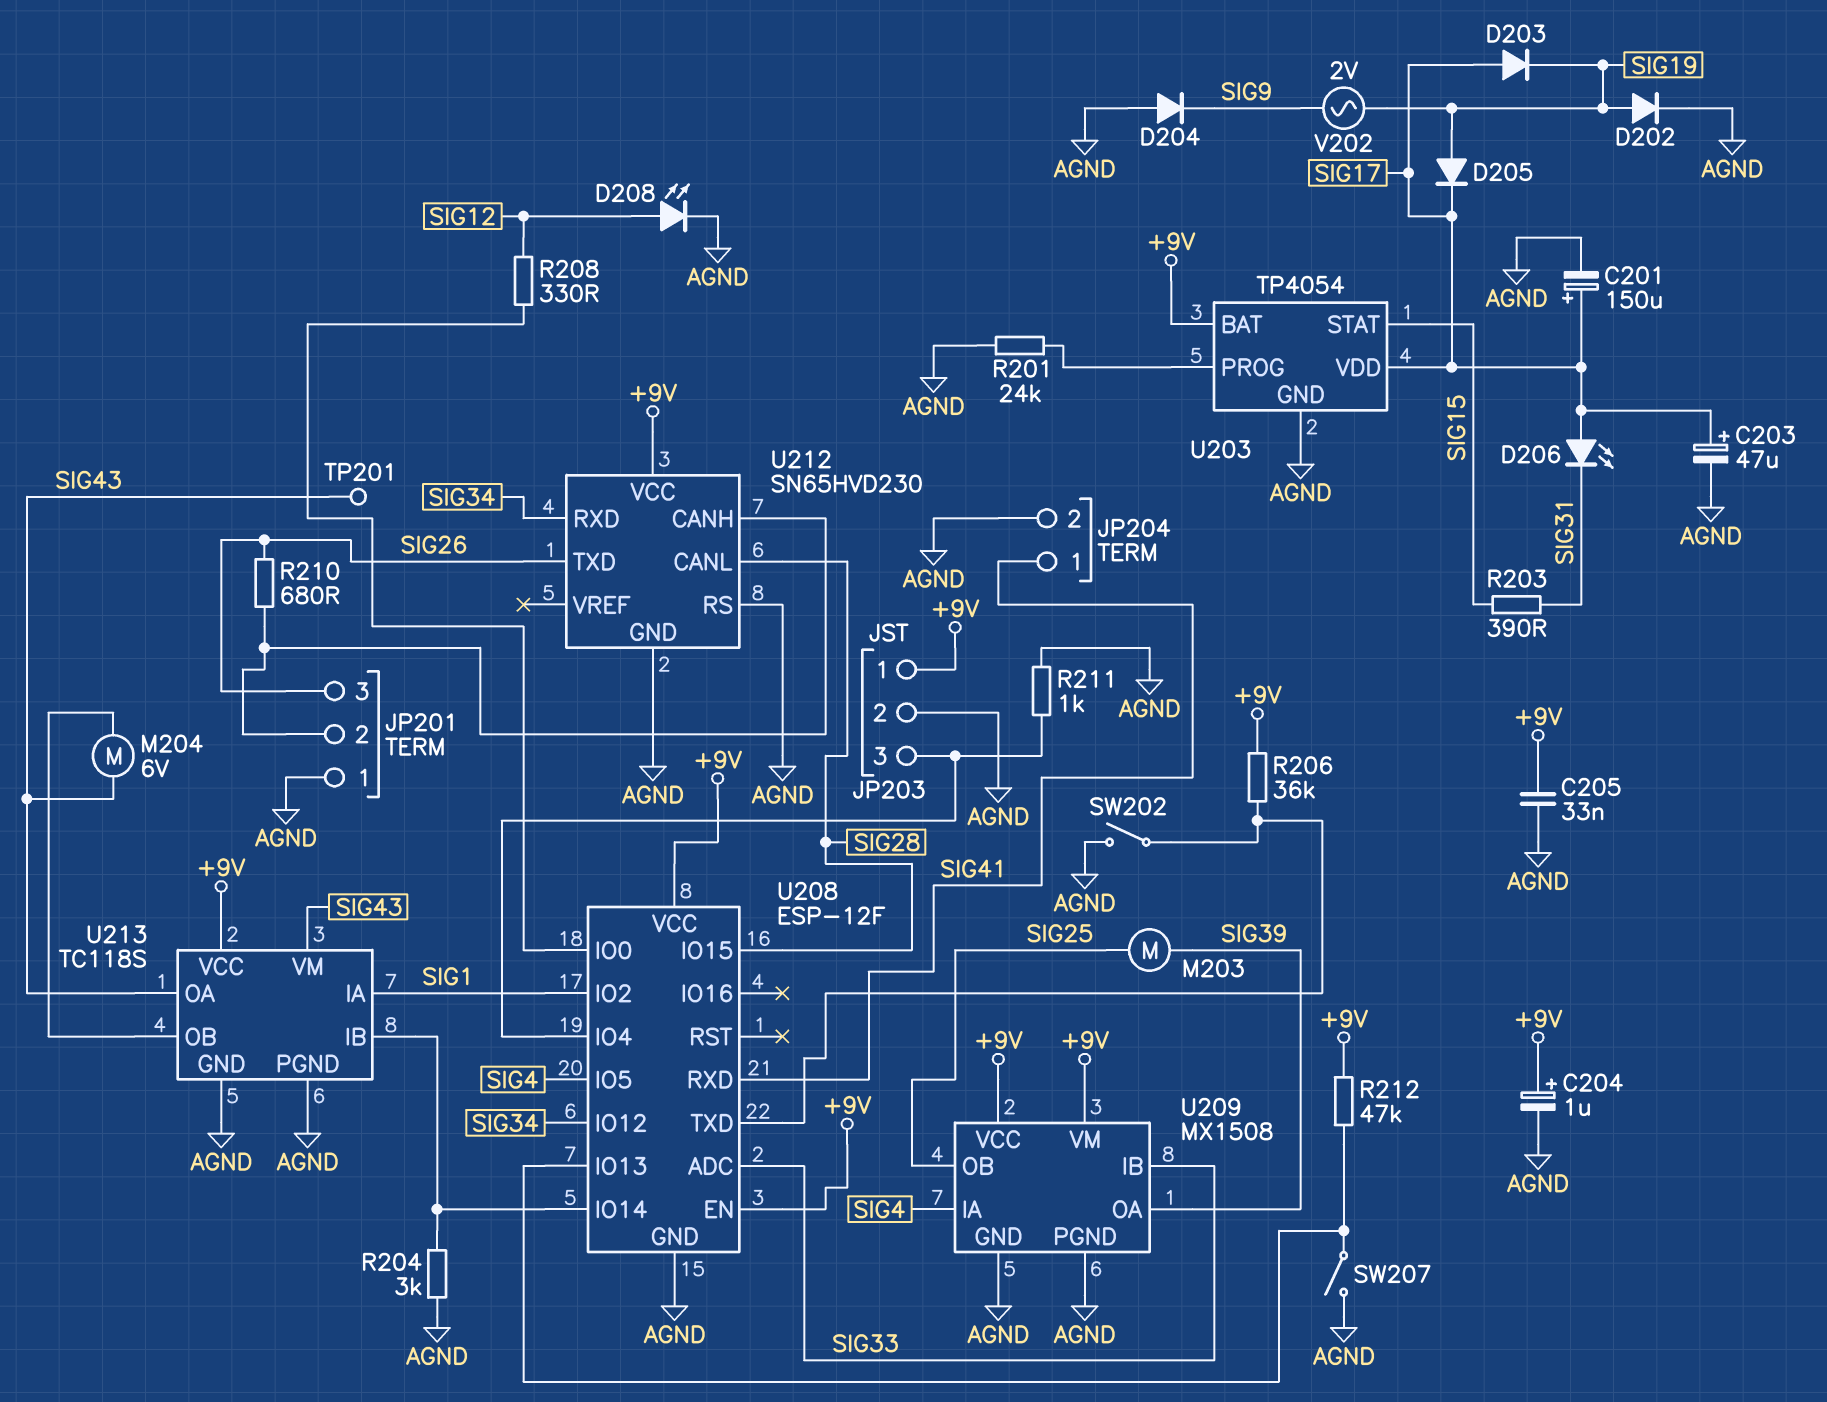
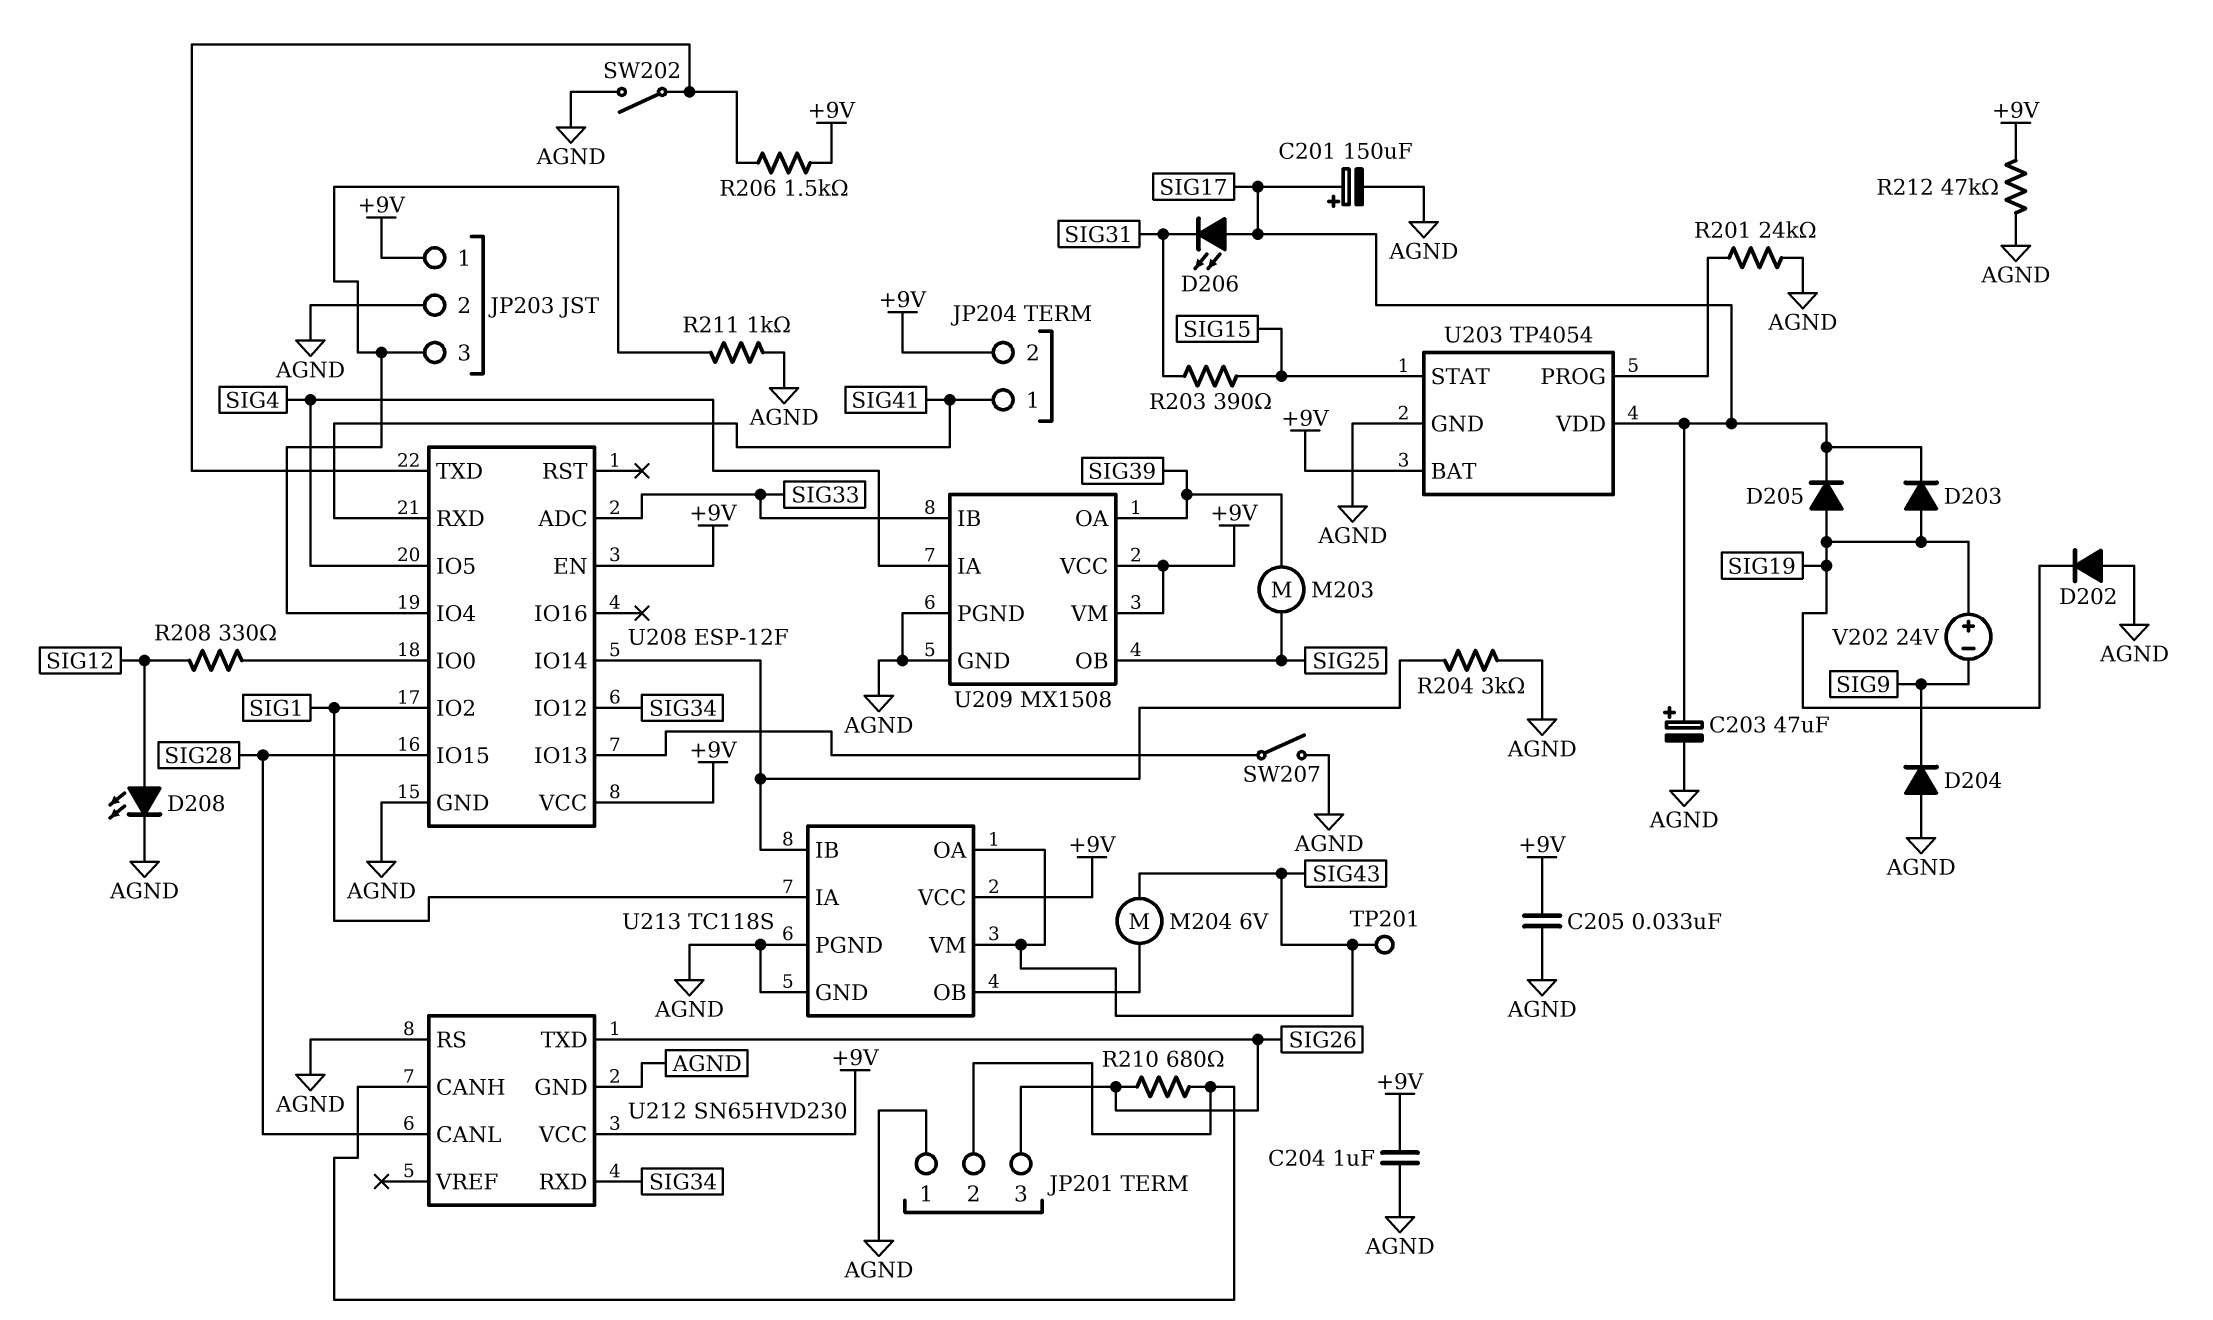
C204: 1uF (plus +9V, minus AGND) -> 1uF (+9V, AGND)
D202: diode (A SIG19, K AGND) -> diode (A AGND, K SIG19)
D203: diode (A SIG17, K SIG19) -> diode (A SIG19, K SIG17)
JP204 pin 2: AGND -> +9V
R206: 36k (+9V, U208/TXD) -> 1.5k (+9V, U208/TXD)
R212: 47k (+9V, U208/IO13) -> 47k (+9V, AGND)
V202: AC 2V (SIG9, SIG19) -> 24V (plus SIG19, minus SIG9)

